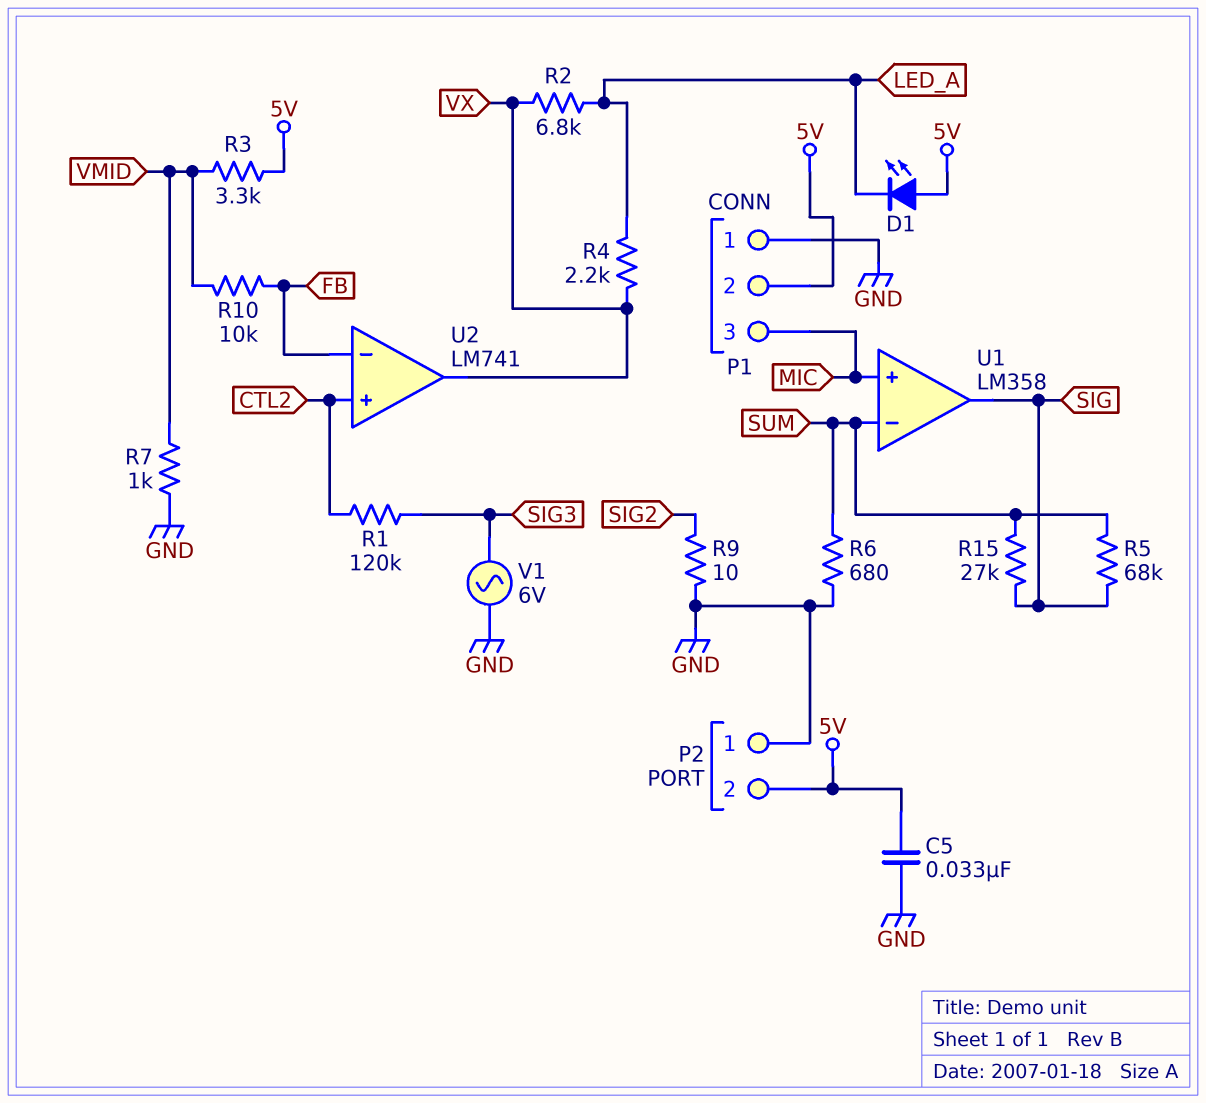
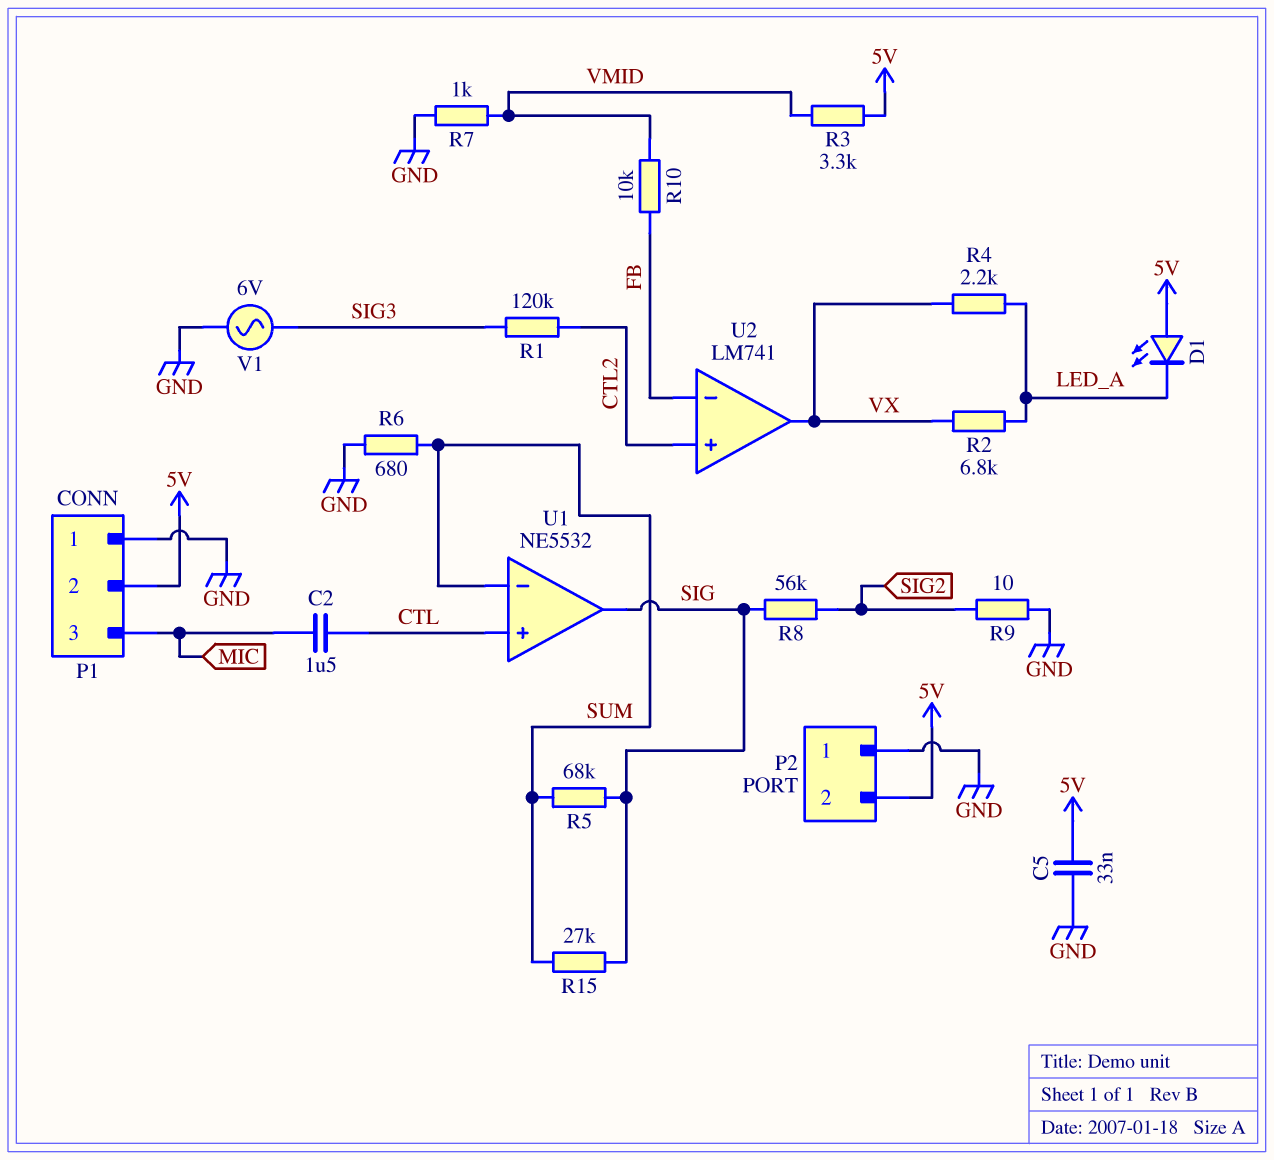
C2: none -> 1.5uF (CTL, MIC)
R8: none -> 56k (SIG, SIG2)
U1: LM358 -> NE5532
U1 pin in+: MIC -> CTL

